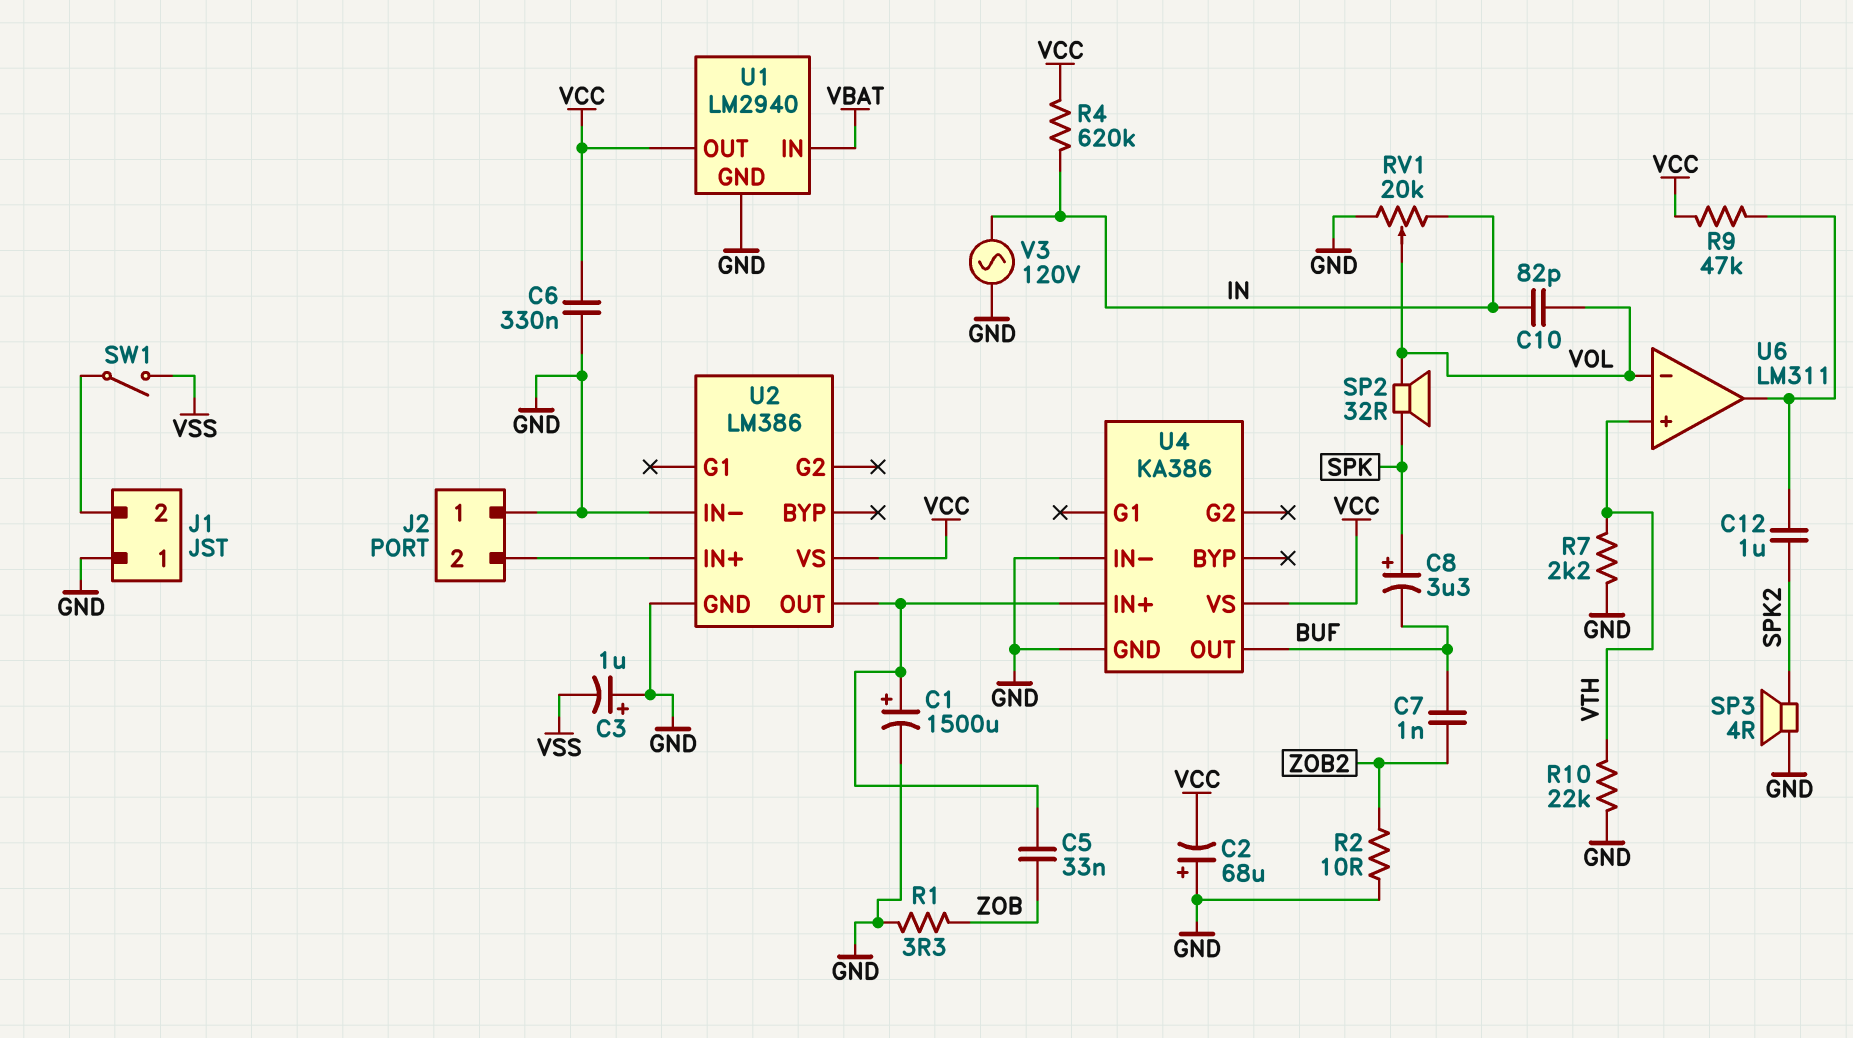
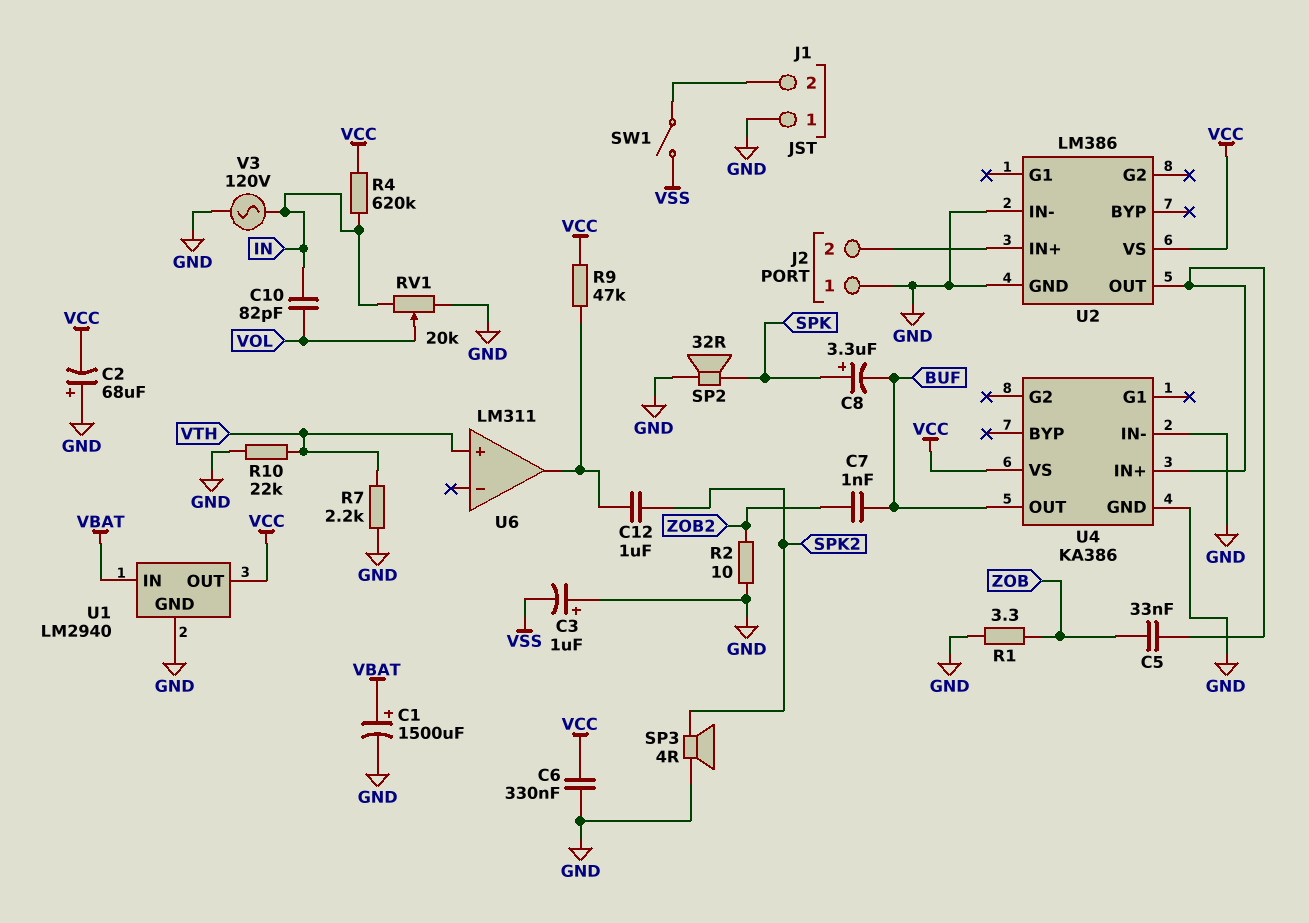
C1: 1500uF (plus U2/OUT, minus GND) -> 1500uF (plus VBAT, minus GND)
SP2: speaker 32R (SPK, VOL) -> speaker 32R (GND, SPK)
U6 pin in-: VOL -> none

